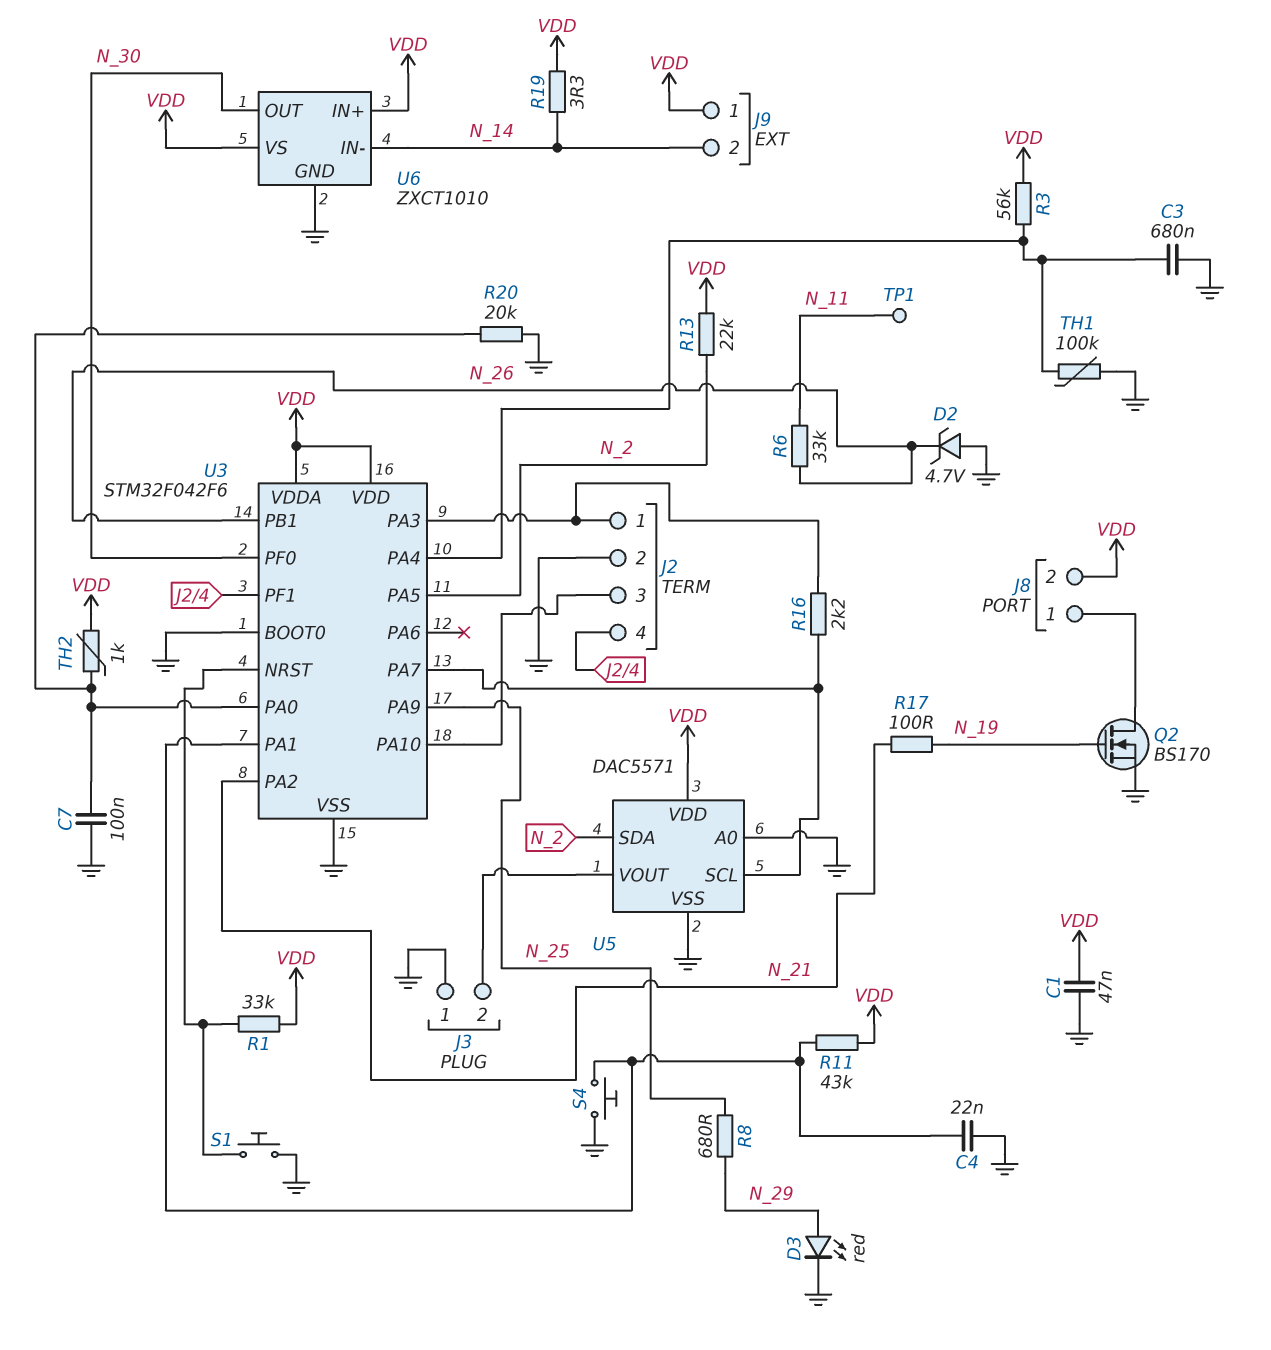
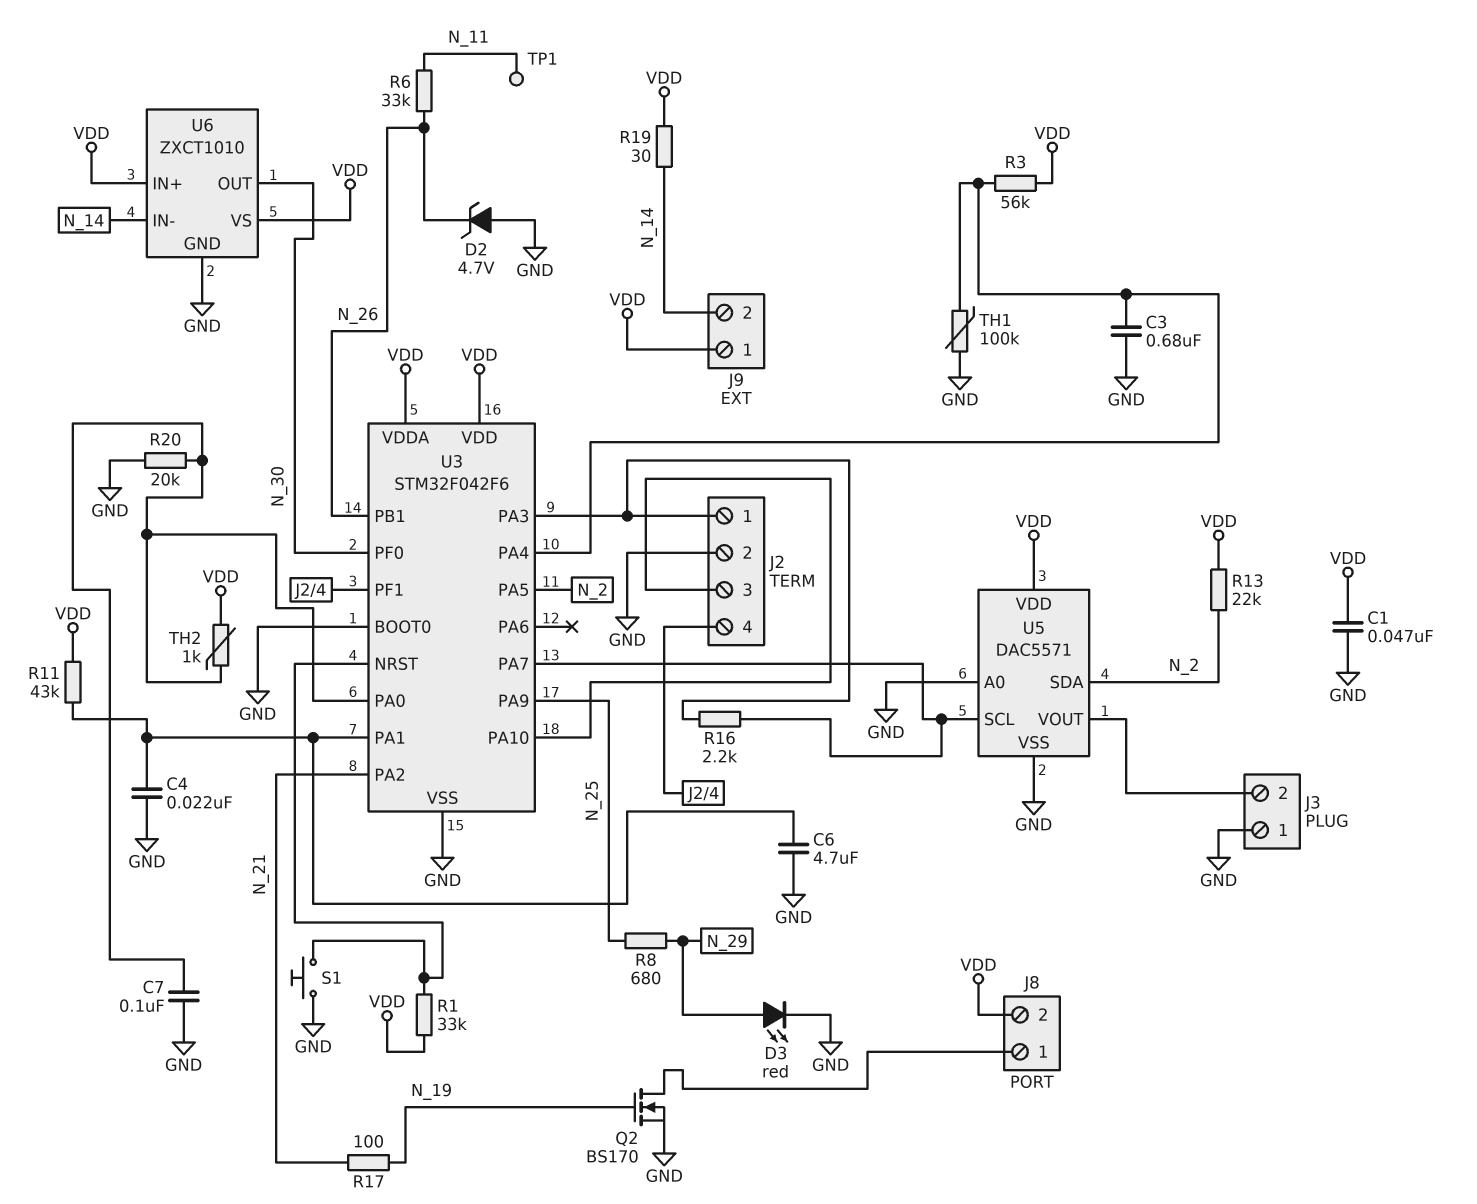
C6: none -> 4.7uF (GND, U3/PA1)
R19: 3.3 (N_14, VDD) -> 30 (N_14, VDD)
S4: button (GND, U3/PA1) -> none

